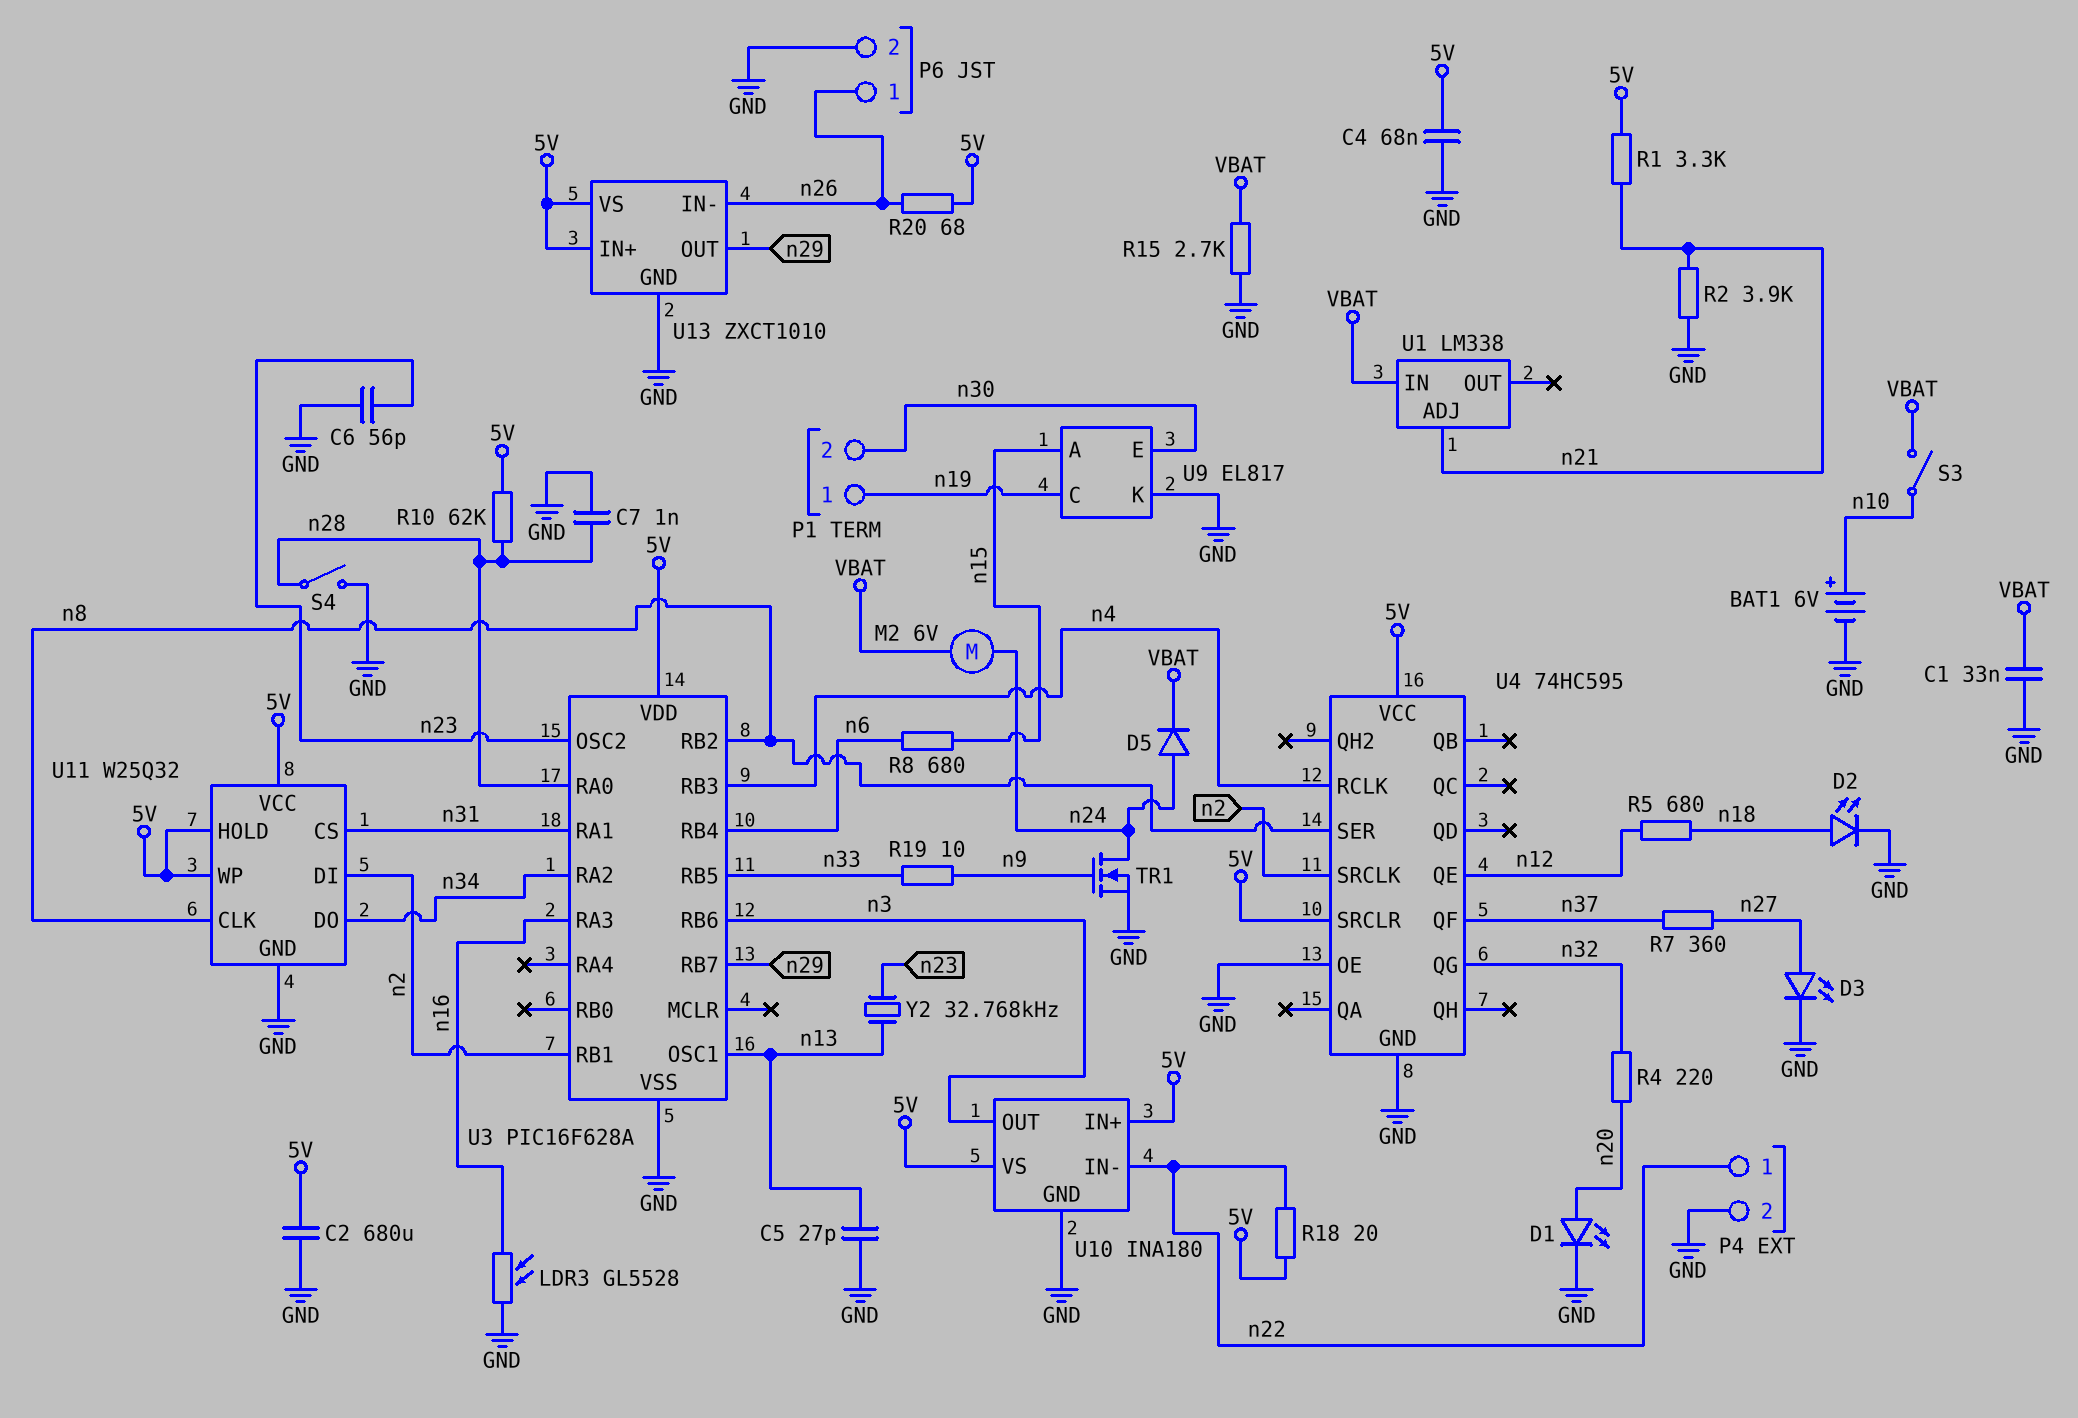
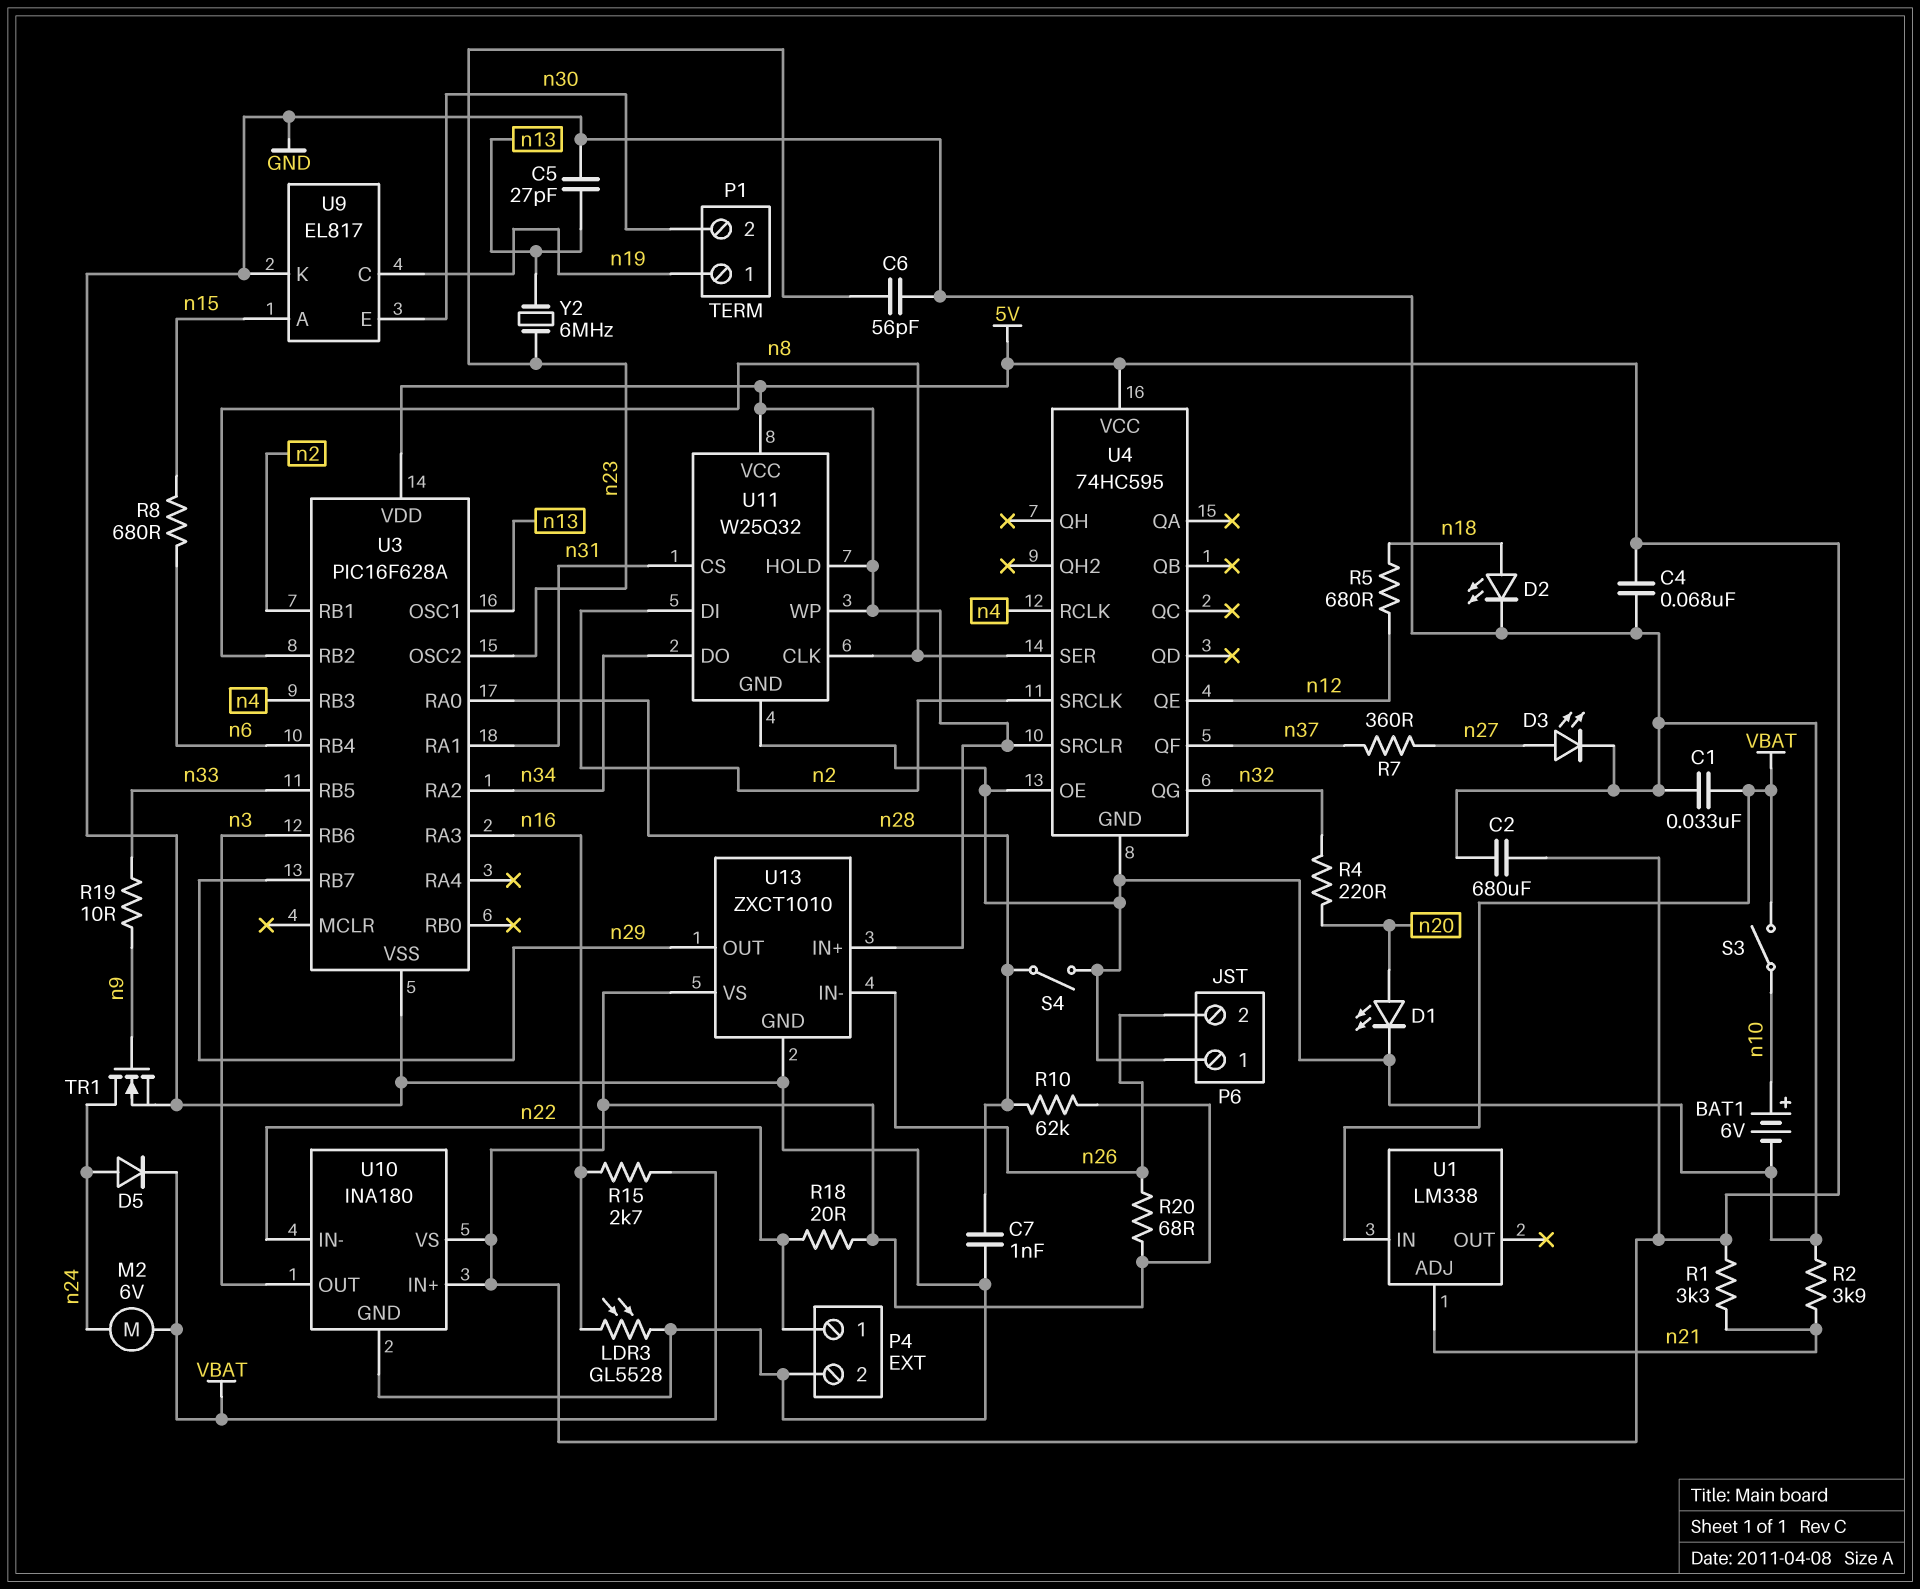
P6 pin 1: n26 -> GND
P6 pin 2: GND -> n26
R15: 2.7k (GND, VBAT) -> 2.7k (VBAT, n16)
Y2: 32.768kHz (n13, n23) -> 6MHz (n13, n23)

